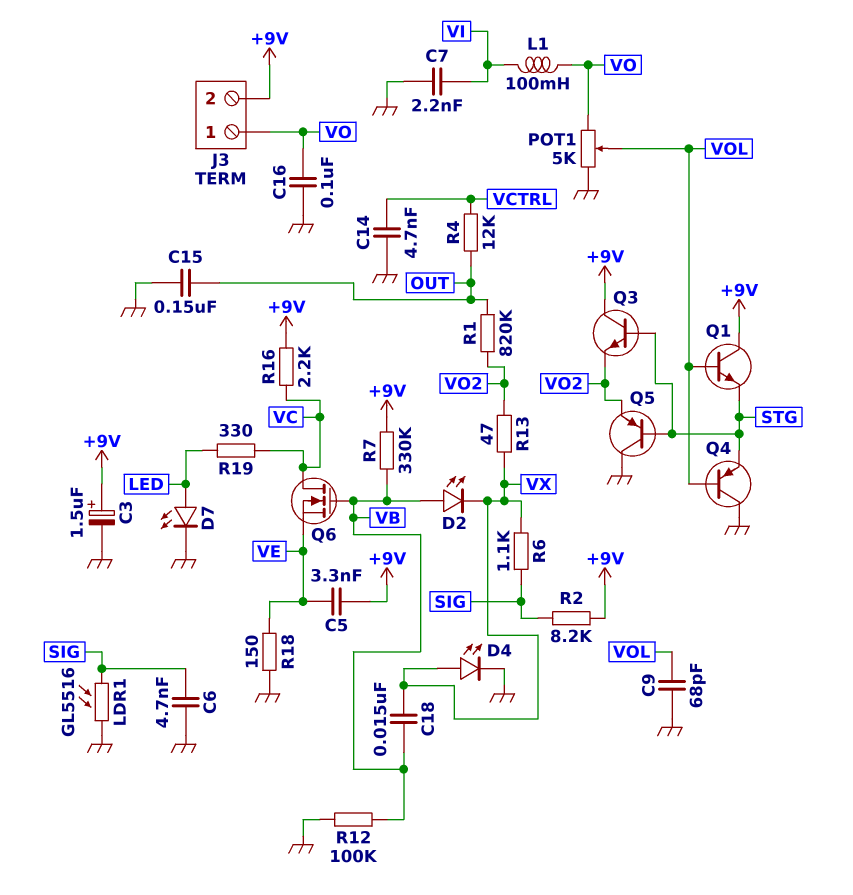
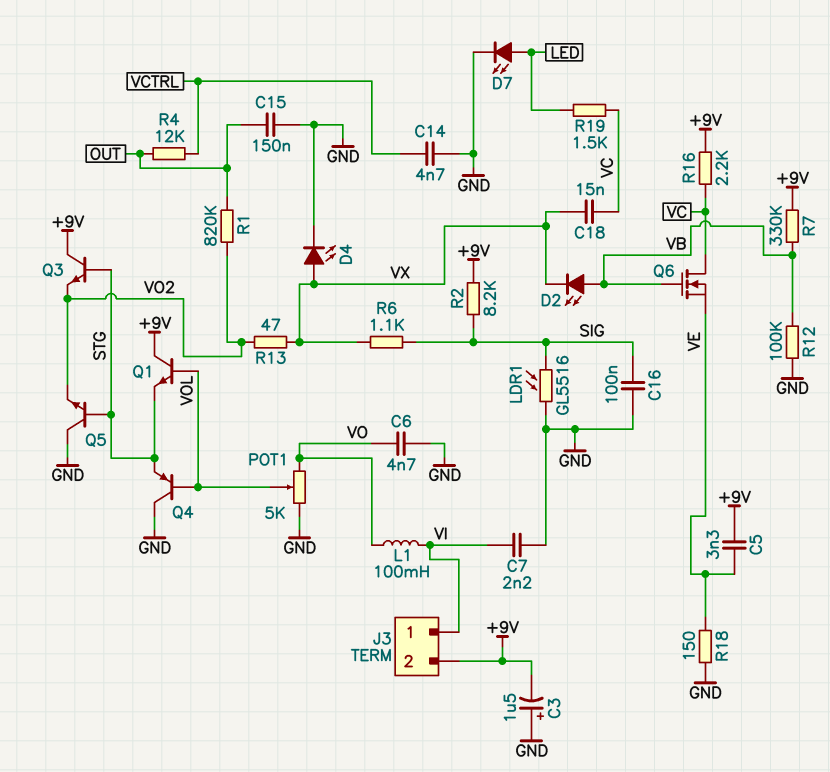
C3: 1.5uF (plus +9V, minus GND) -> 1.5uF (plus GND, minus +9V)
C6: 4.7nF (GND, SIG) -> 4.7nF (GND, VO)
C9: 68pF (GND, VOL) -> none
C16: 100nF (GND, VO) -> 100nF (GND, SIG)
C18: 15nF (VB, VX) -> 15nF (VC, VX)
J3 pin 1: VO -> VI
Q5: PNP (B STG, C GND, E VO2) -> NPN (B STG, C GND, E VO2)
R19: 330 (LED, VC) -> 1.5k (LED, VC)

